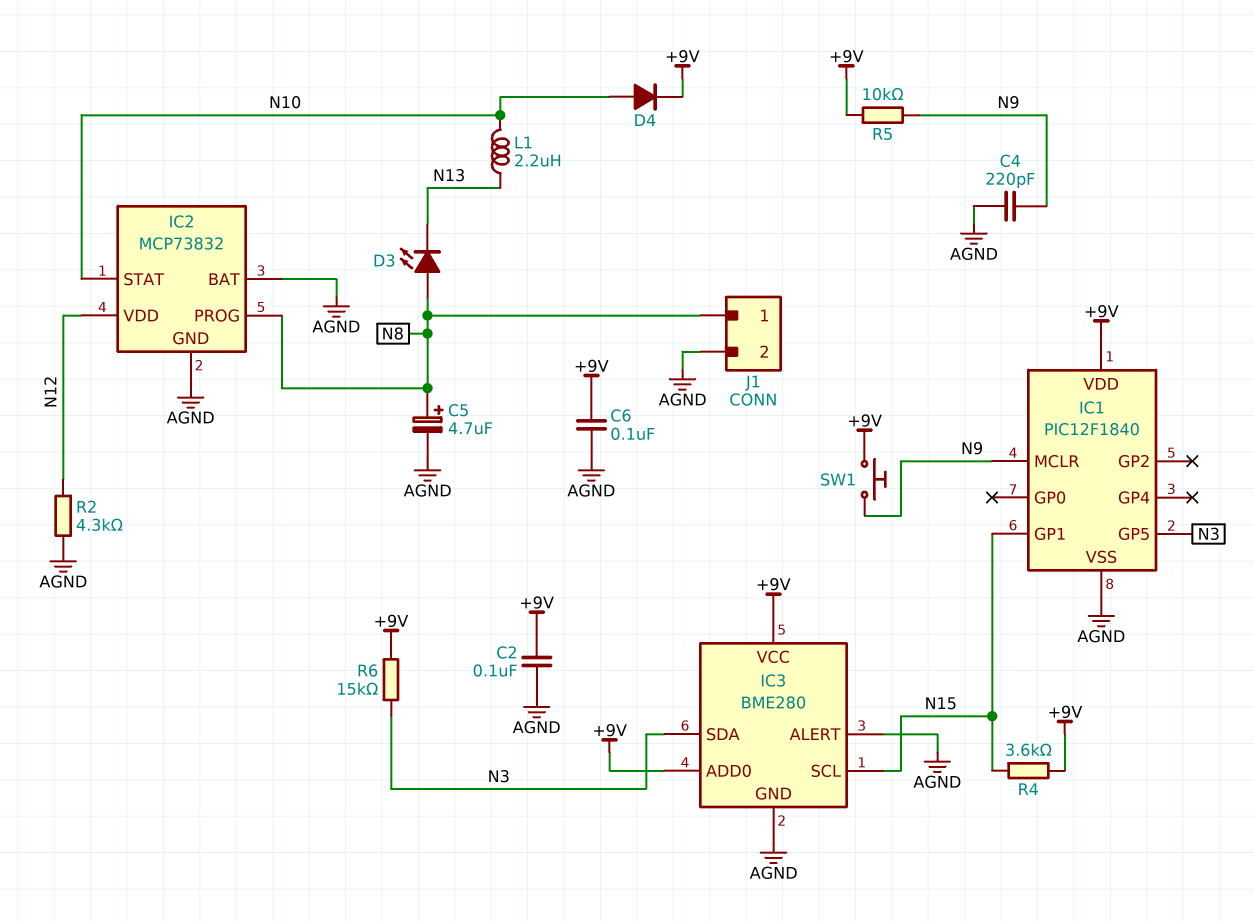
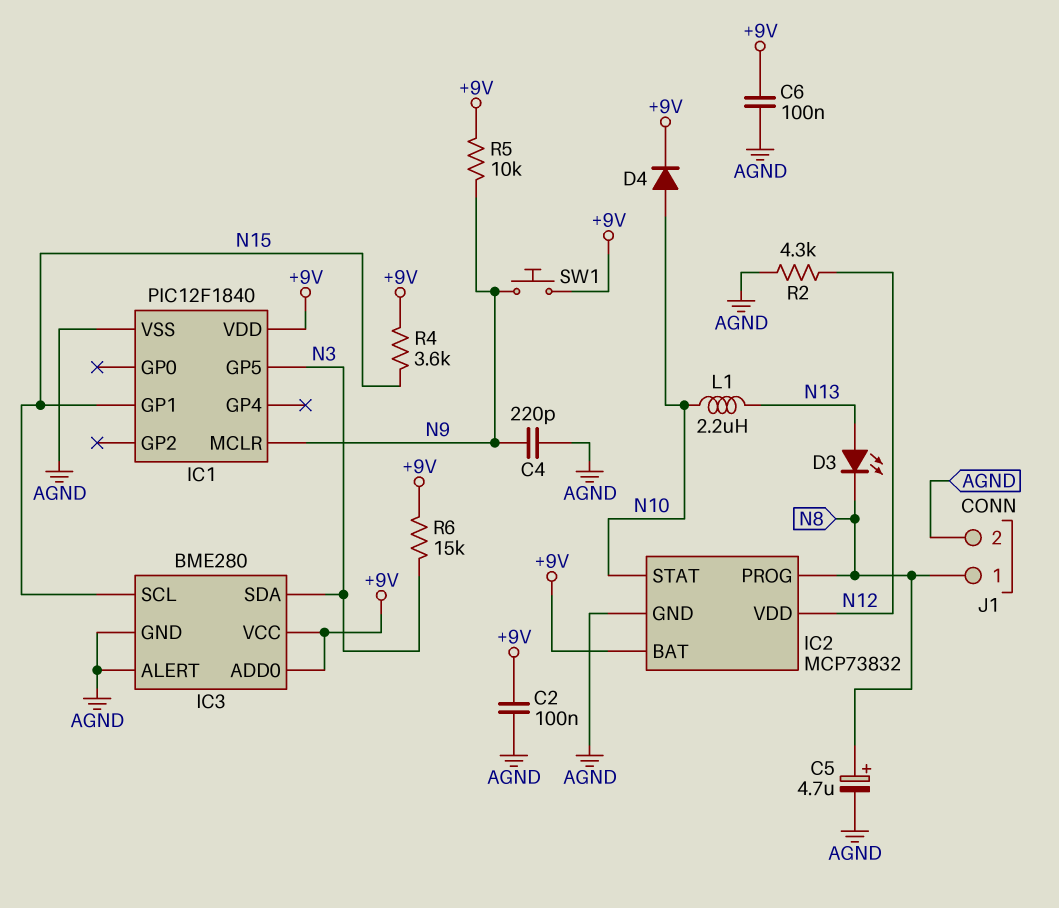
D3: LED (A N8, K N13) -> LED (A N13, K N8)
IC2 pin BAT: AGND -> +9V

